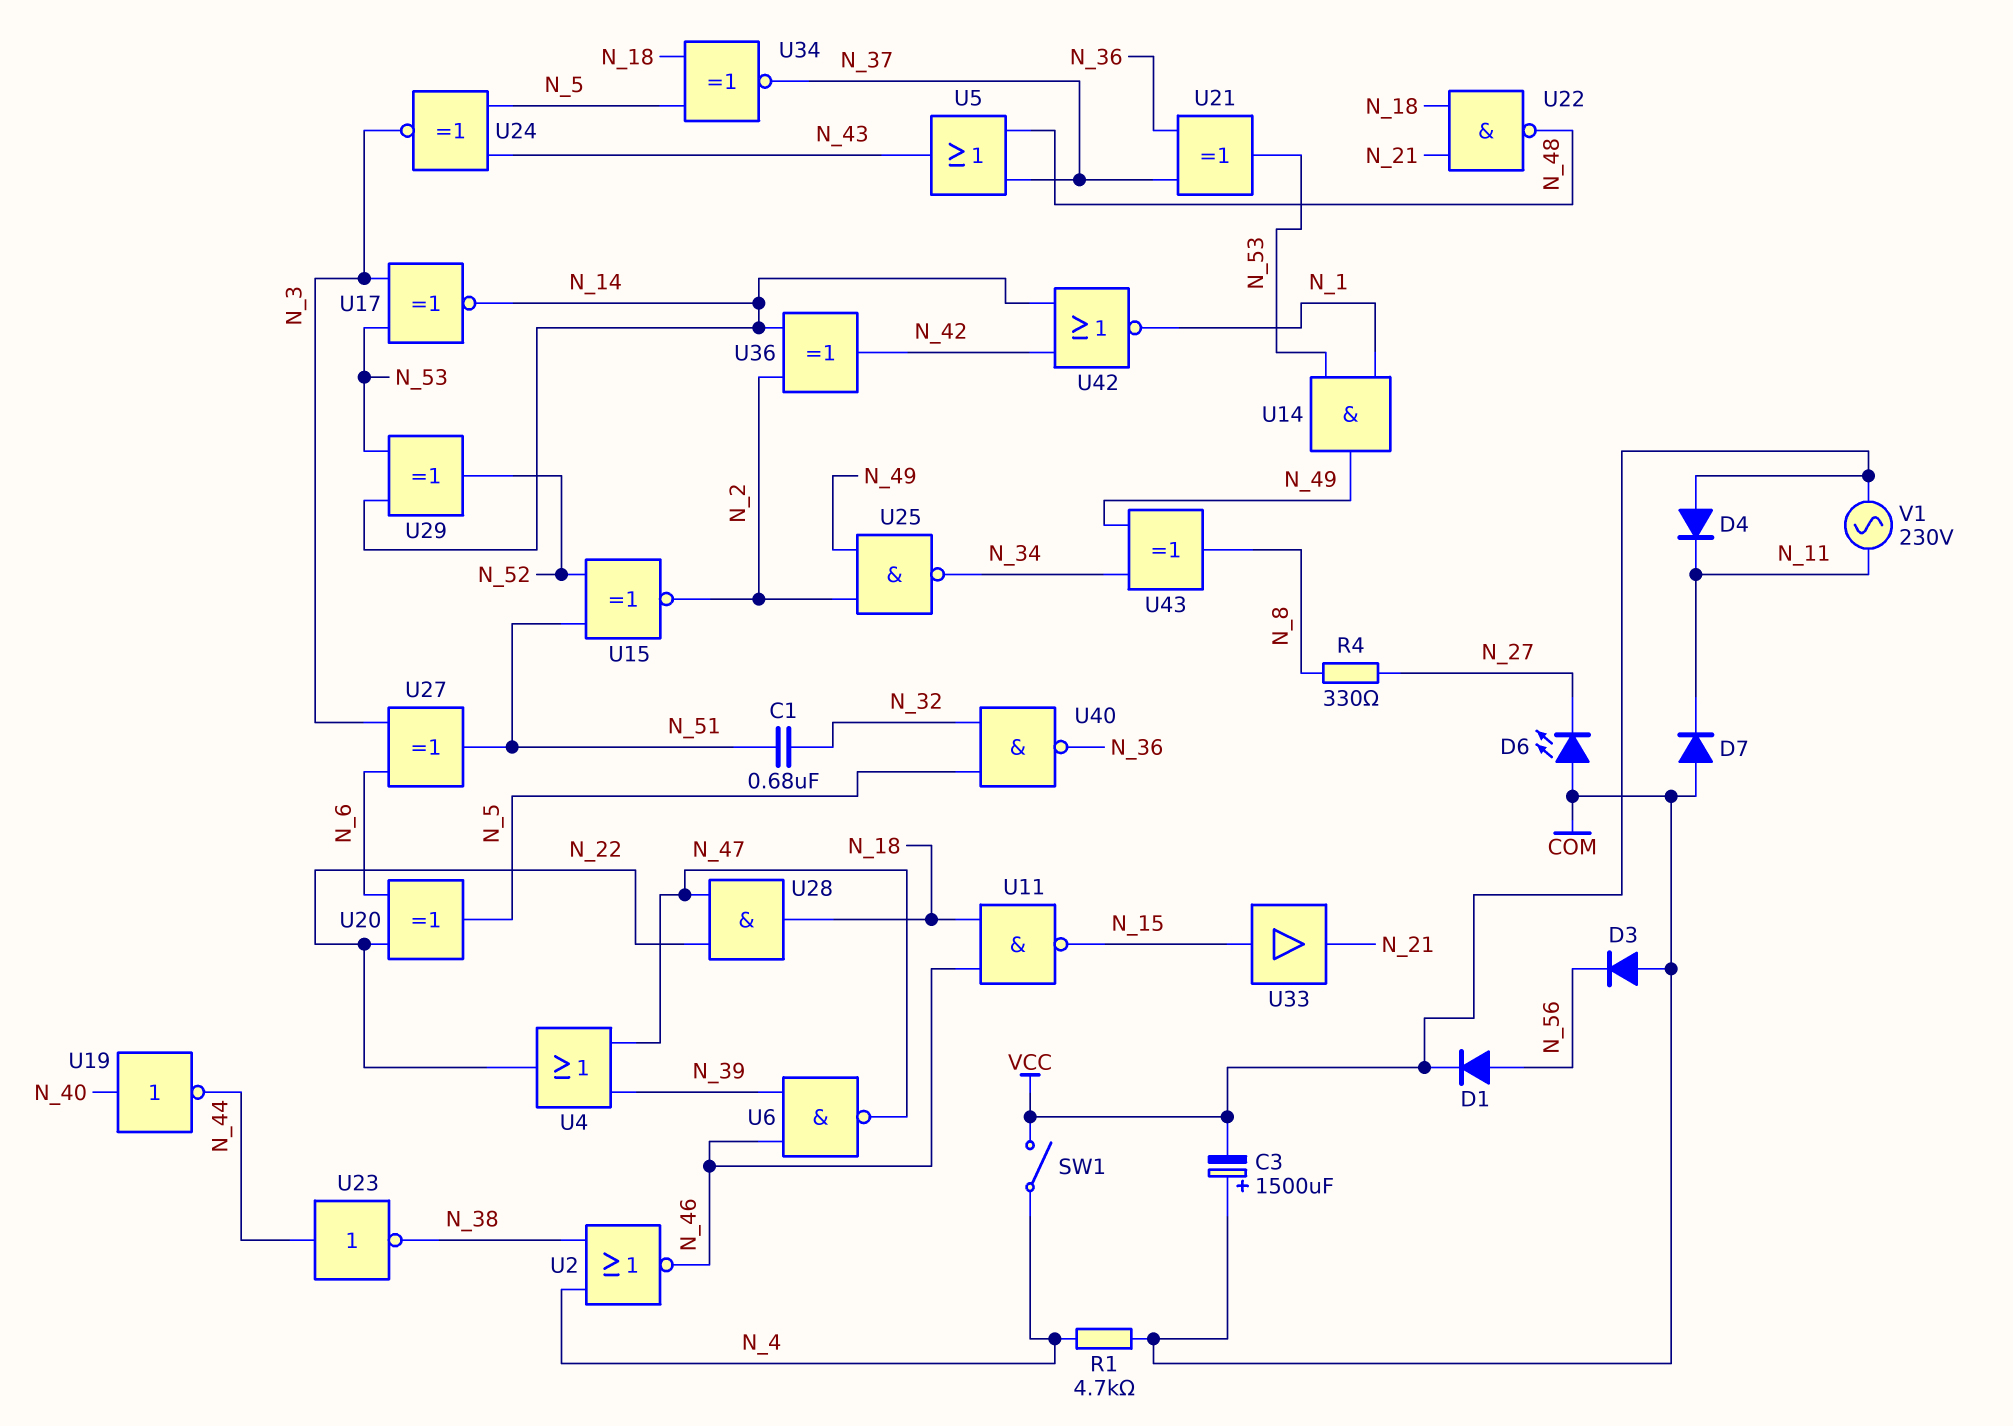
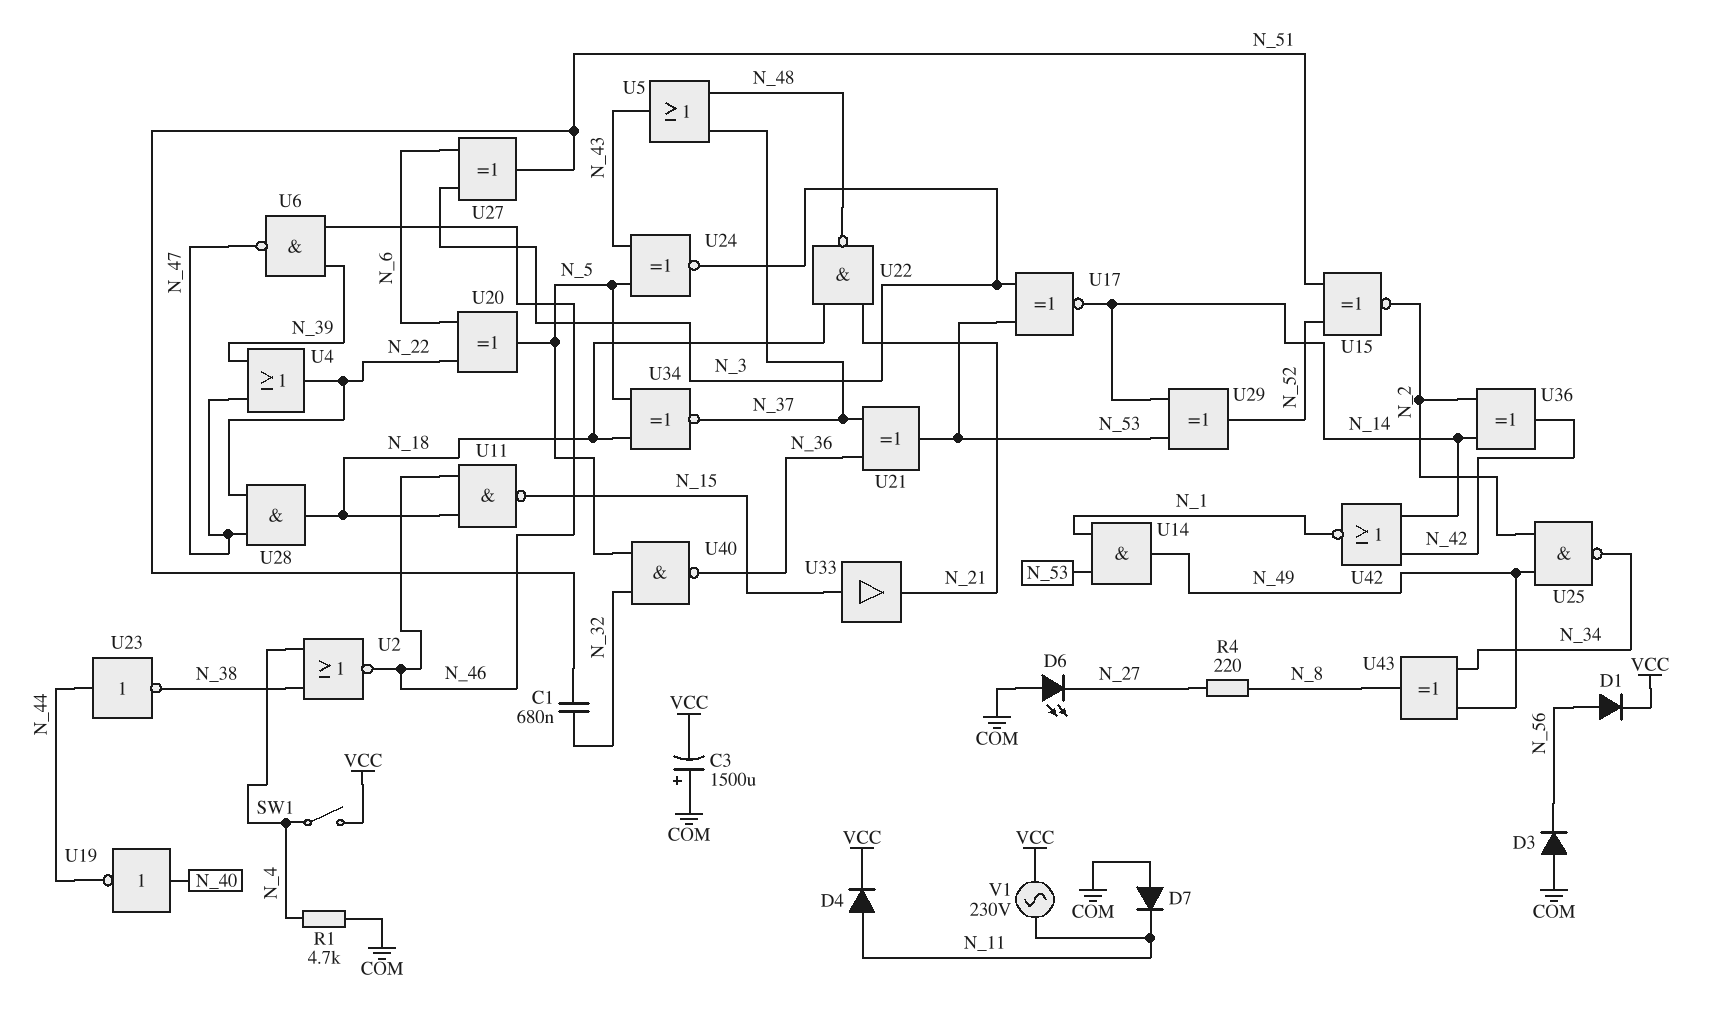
D4: diode (A VCC, K N_11) -> diode (A N_11, K VCC)
R4: 330 (N_8, N_27) -> 220 (N_8, N_27)

